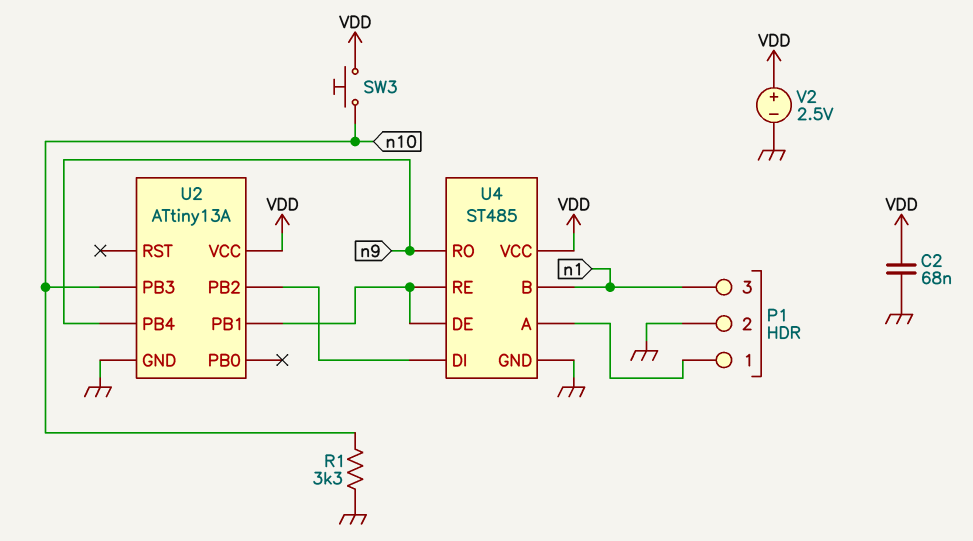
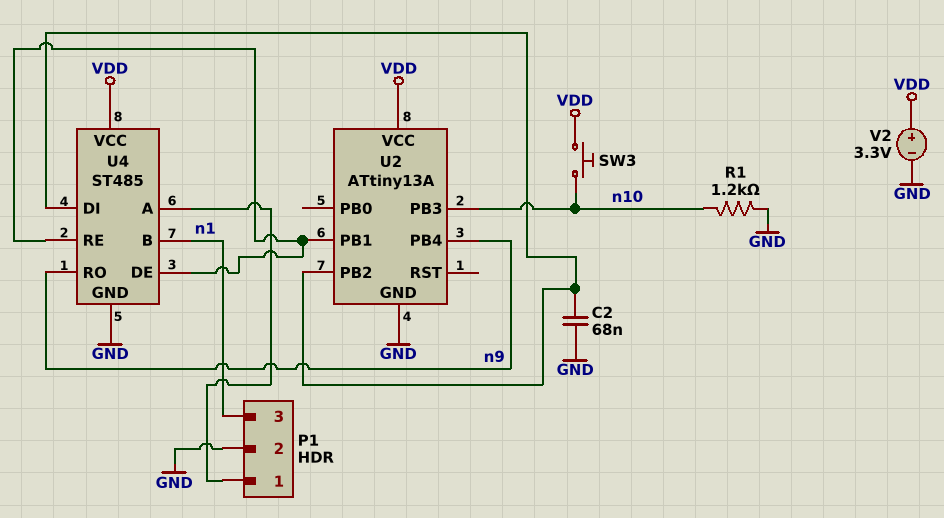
C2: 68nF (GND, VDD) -> 68nF (GND, U2/PB2)
R1: 3.3k (GND, n10) -> 1.2k (GND, n10)
V2: 2.5V (plus VDD, minus GND) -> 3.3V (plus VDD, minus GND)

